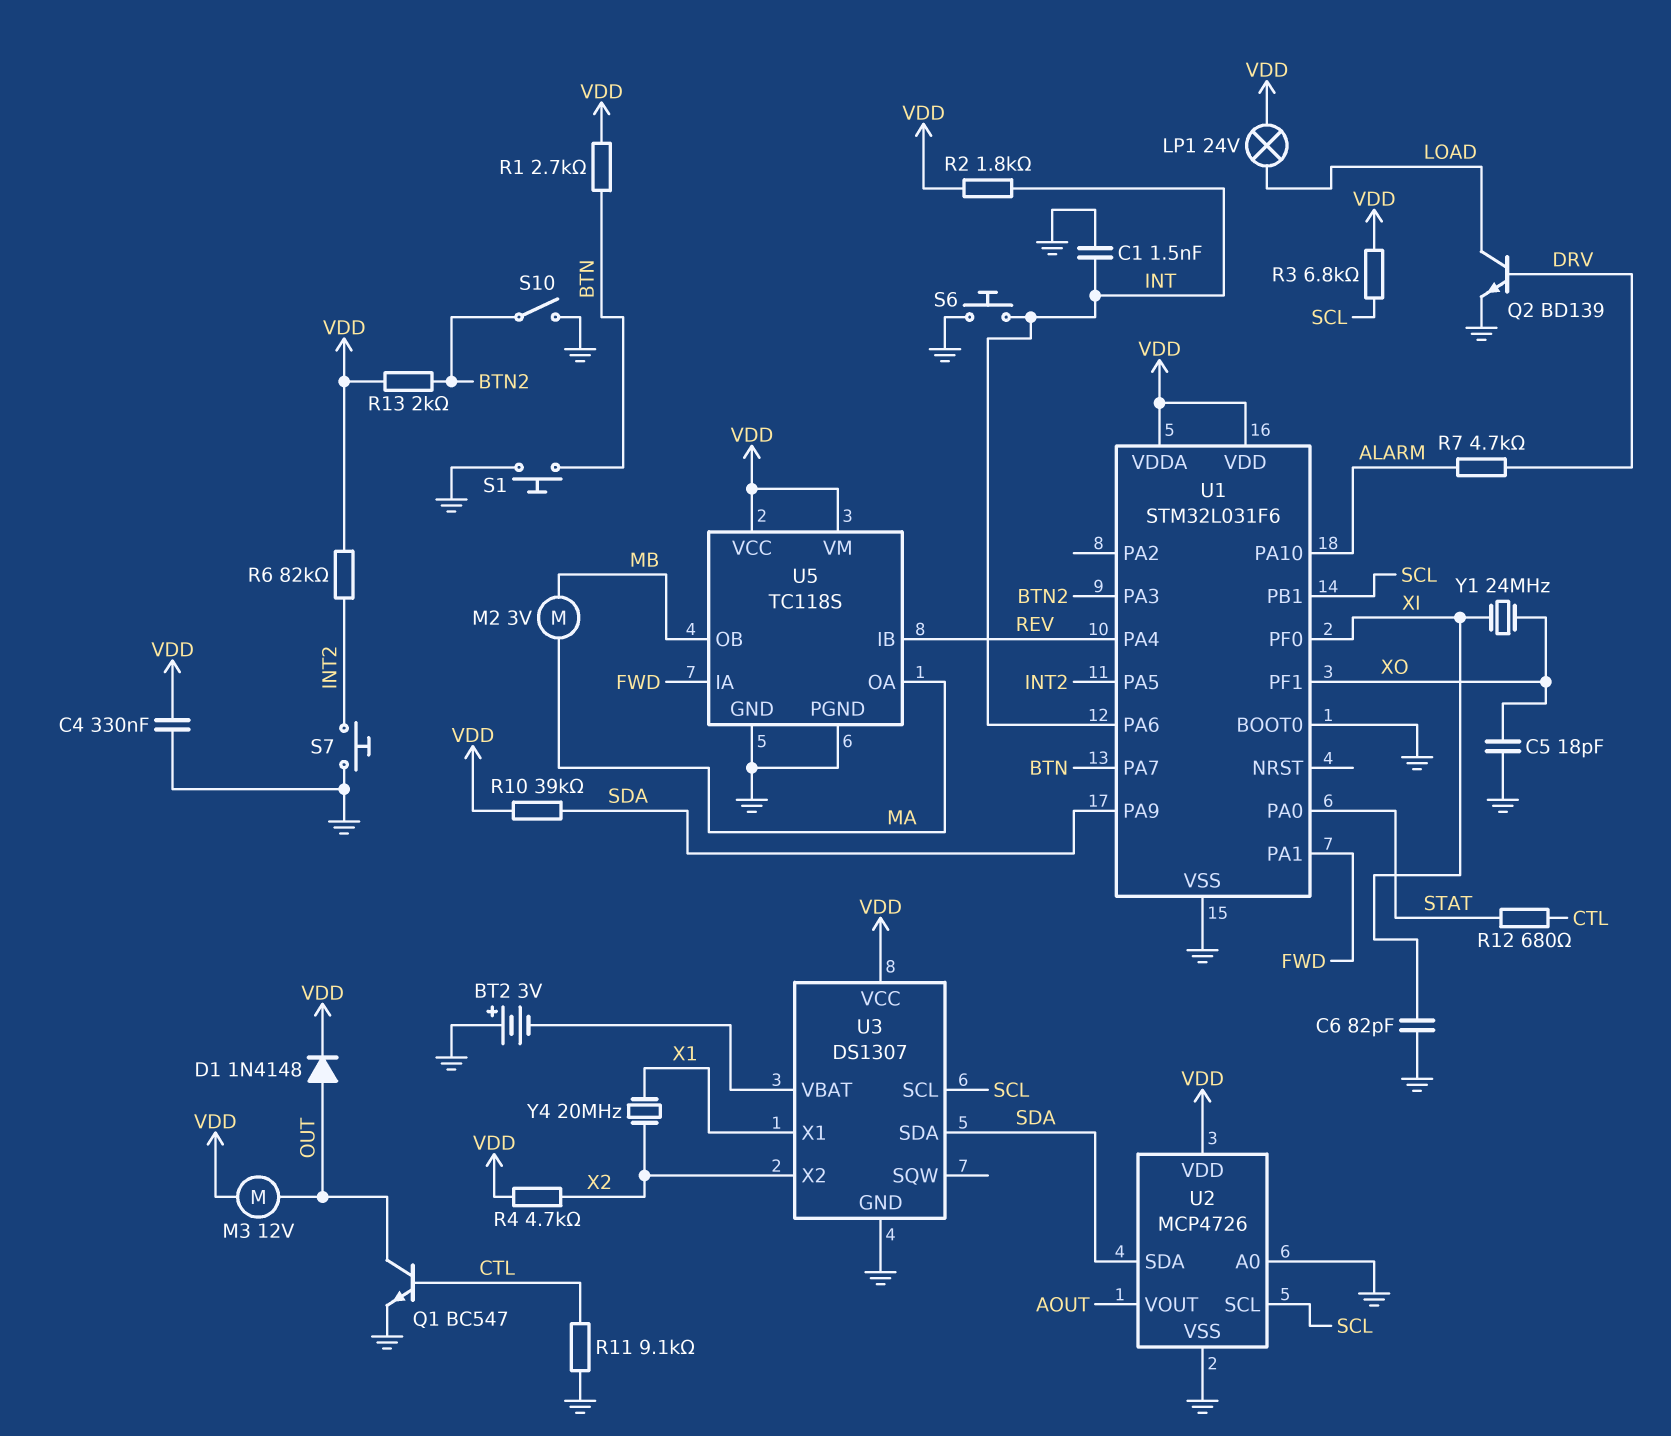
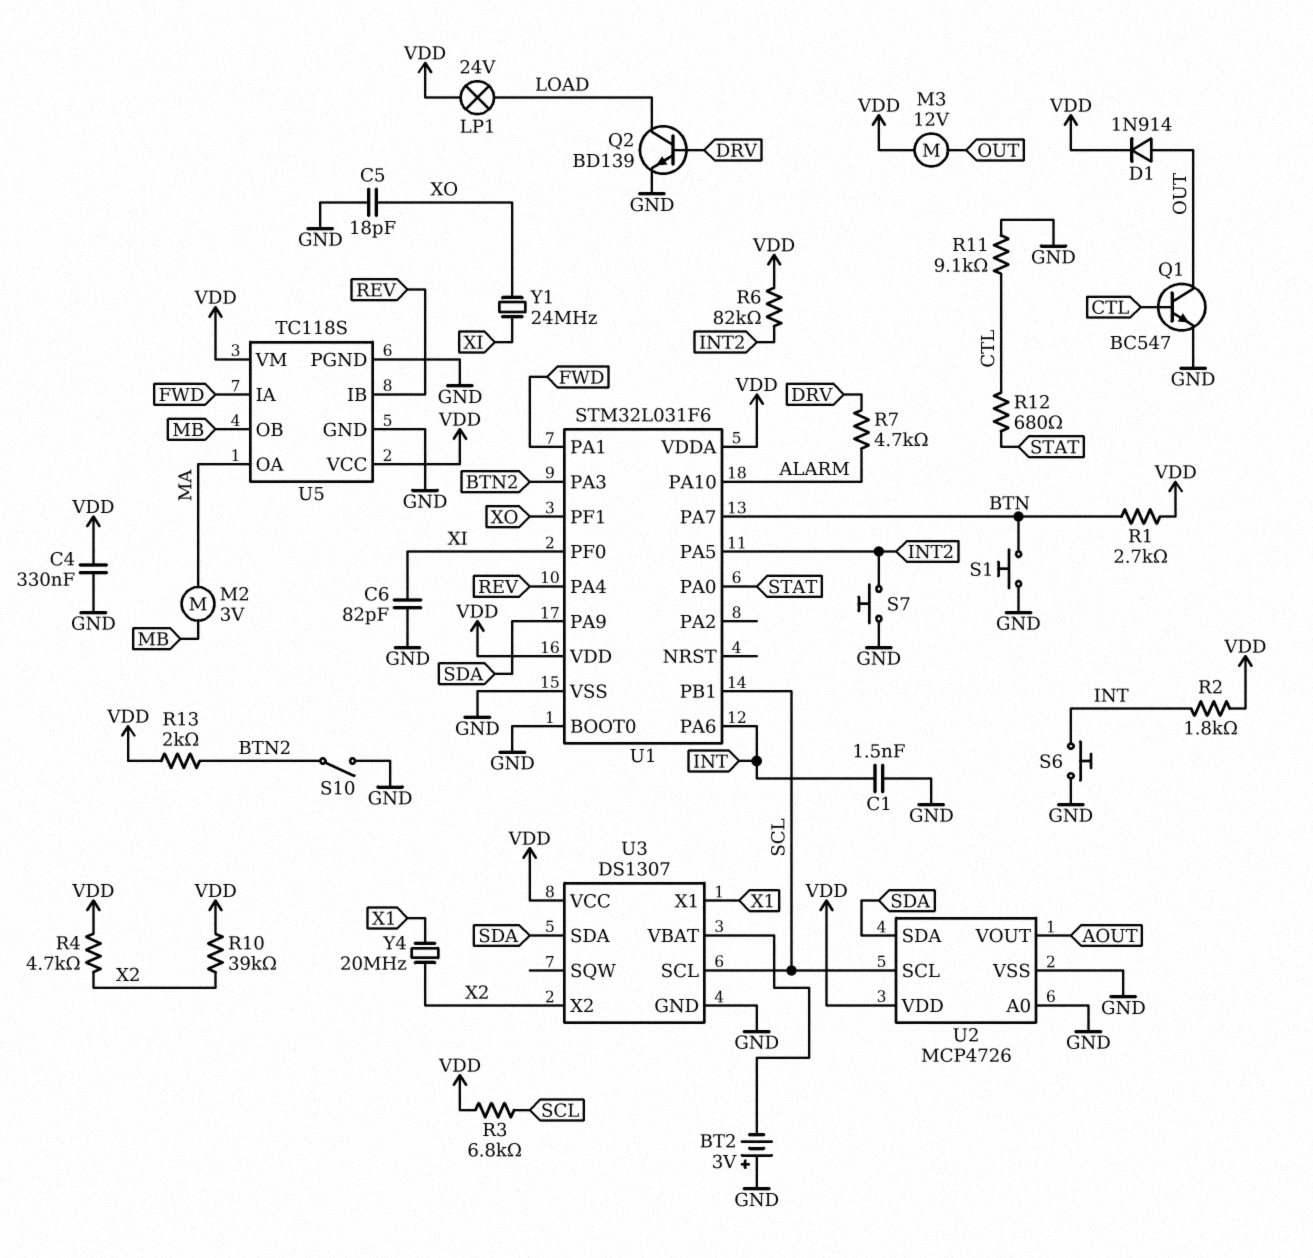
D1: diode 1N4148 (A OUT, K VDD) -> diode 1N914 (A OUT, K VDD)
R10: 39k (SDA, VDD) -> 39k (VDD, X2)

